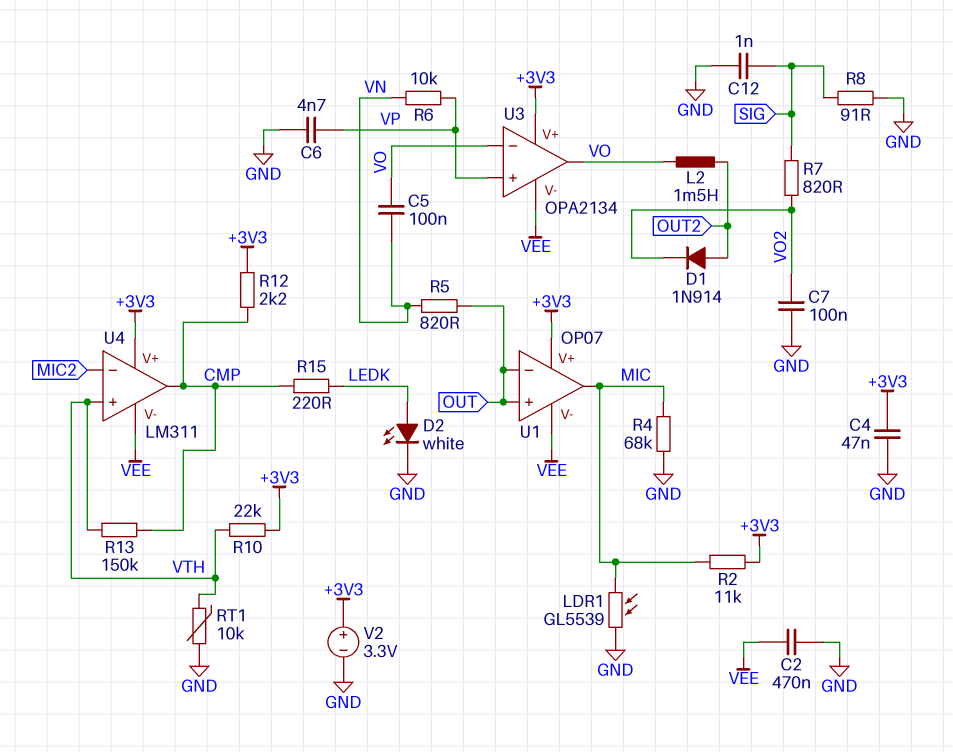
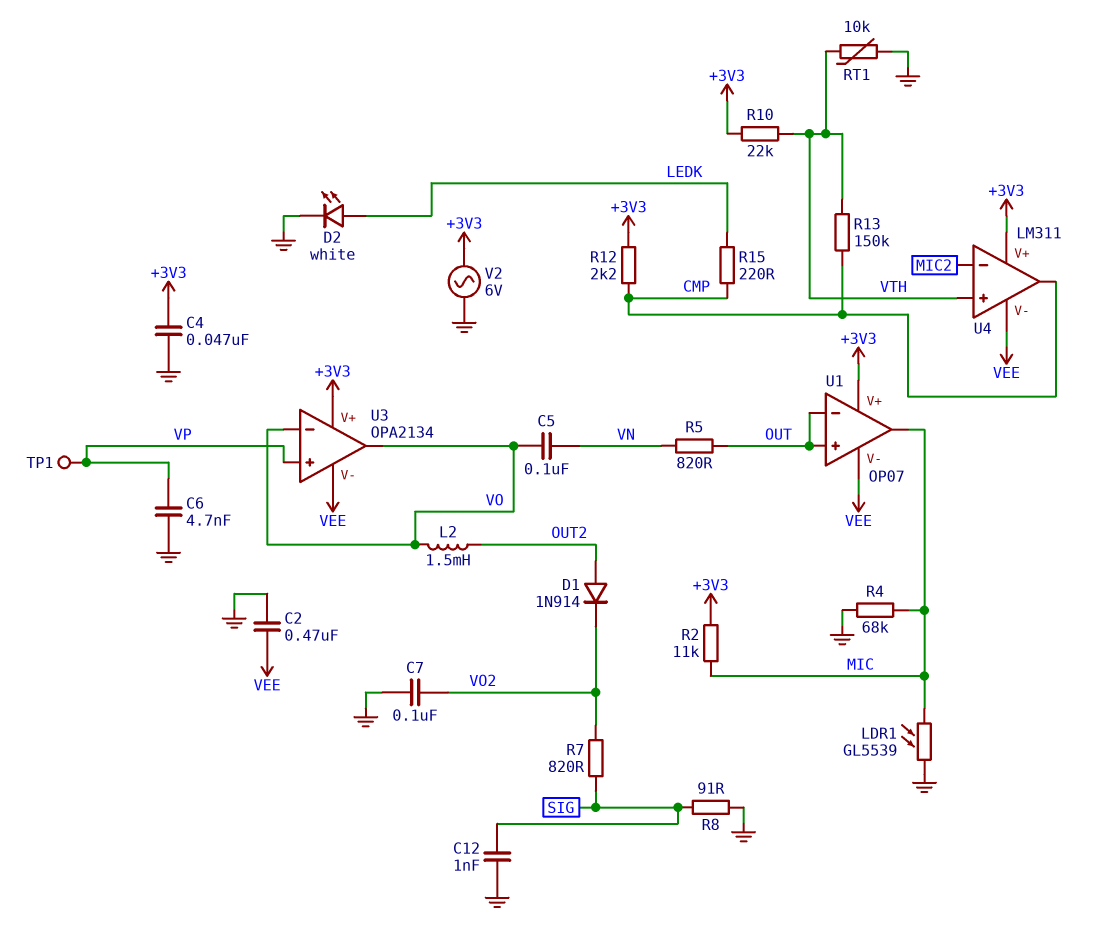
R6: 10k (VN, VP) -> none
TP1: none -> test point (VP)
V2: 3.3V (plus +3V3, minus GND) -> AC 6V (+3V3, GND)

